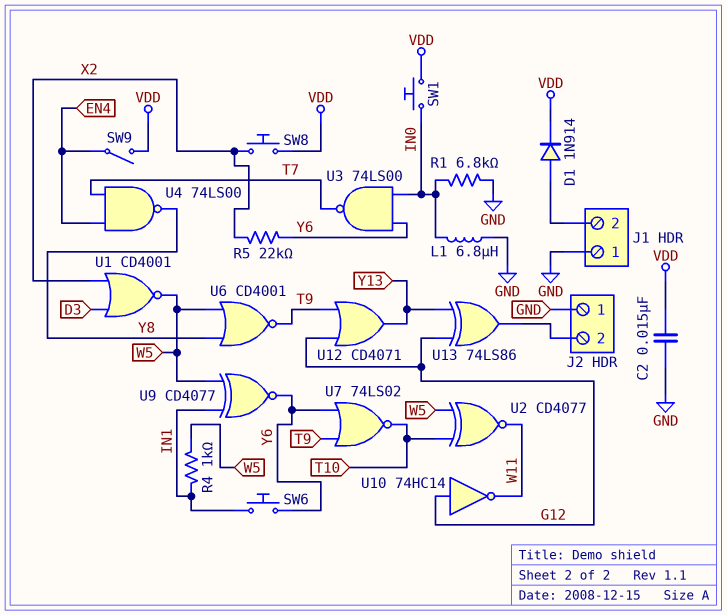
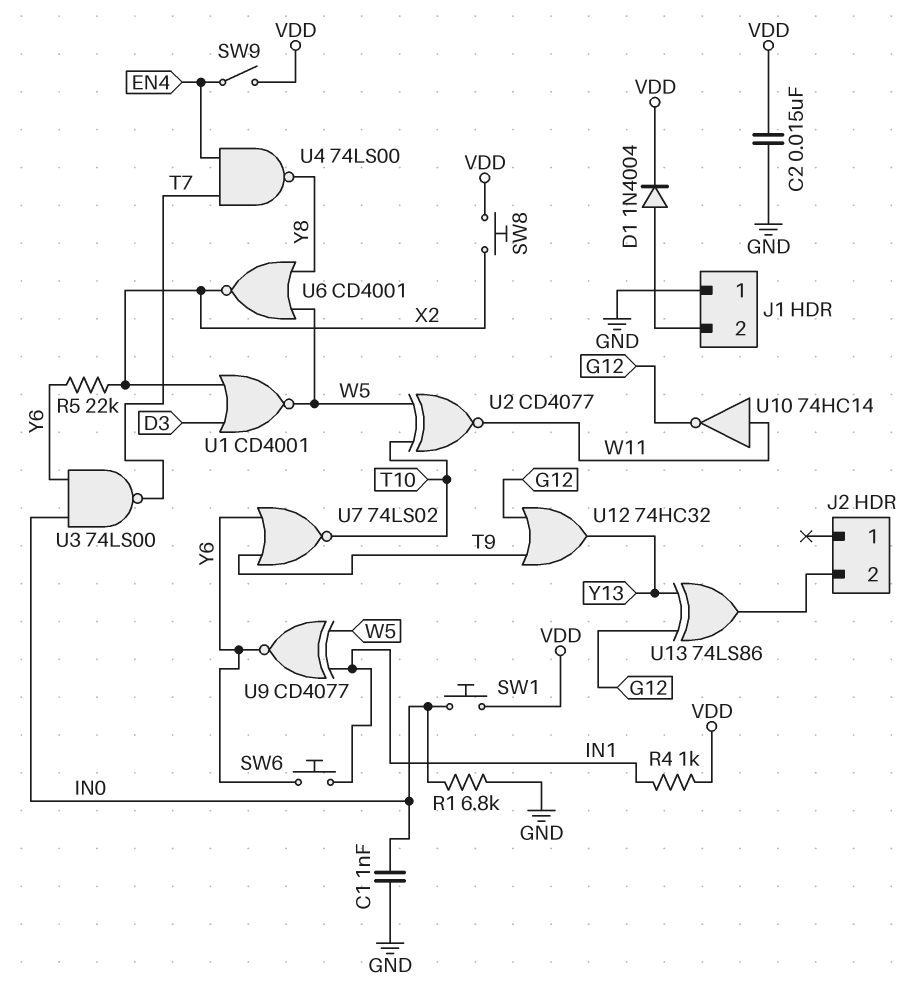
C1: none -> 1nF (GND, IN0)
D1: diode 1N914 (A J1/2, K VDD) -> diode 1N4004 (A J1/2, K VDD)
J2 pin 1: GND -> none
L1: 6.8uH (GND, IN0) -> none
R4: 1k (IN1, W5) -> 1k (IN1, VDD)
U6: NOR CD4001 (in W5, in Y8, out T9) -> NOR CD4001 (in W5, in Y8, out X2)
U10: NOT 74HC14 (in G12, out W11) -> NOT 74HC14 (in W11, out G12)
U12: OR CD4071 (in G12, in T9, out Y13) -> OR 74HC32 (in G12, in T9, out Y13)

